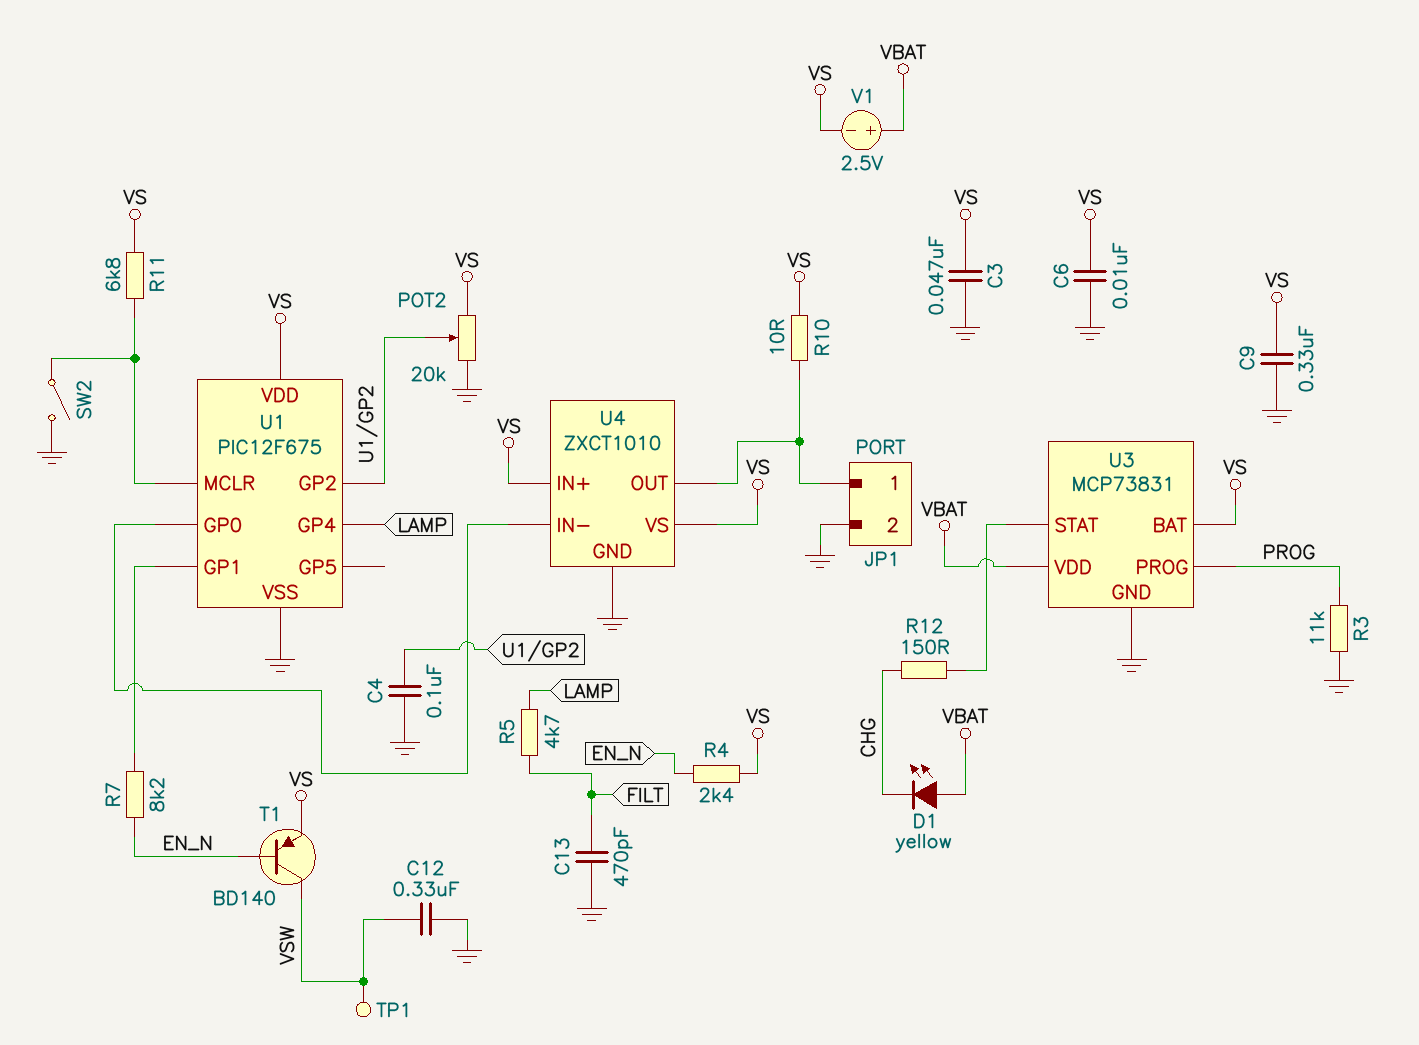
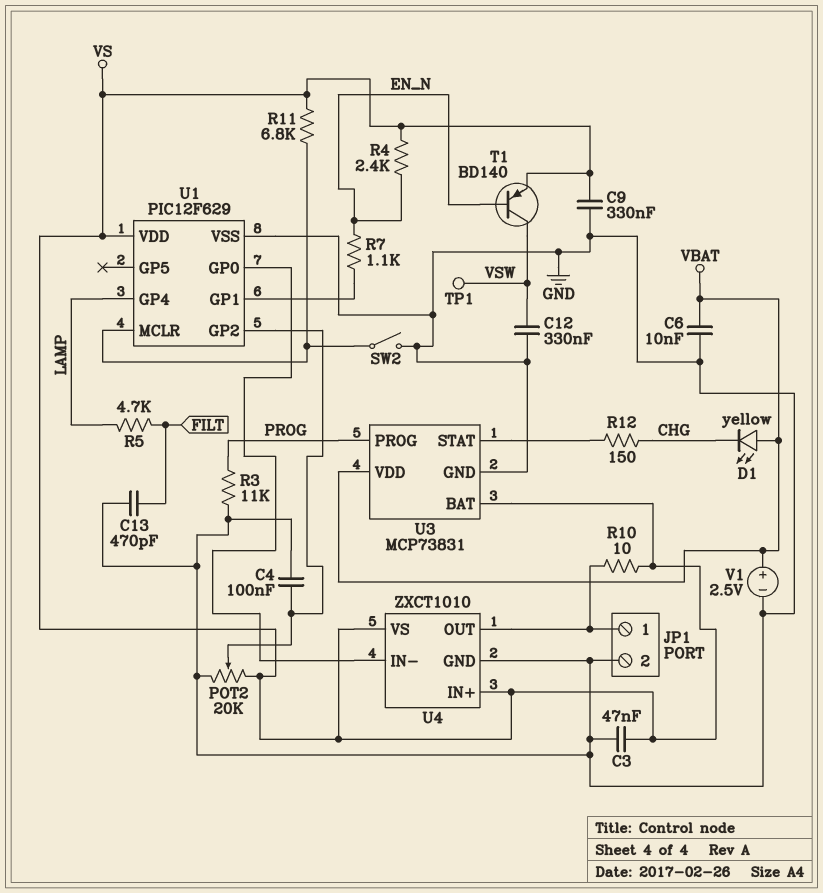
C6: 10nF (GND, VS) -> 10nF (GND, VBAT)
R7: 8.2k (EN_N, U1/GP1) -> 1.1k (EN_N, U1/GP1)
U1: PIC12F675 -> PIC12F629
V1: 2.5V (plus VBAT, minus VS) -> 2.5V (plus VBAT, minus GND)

